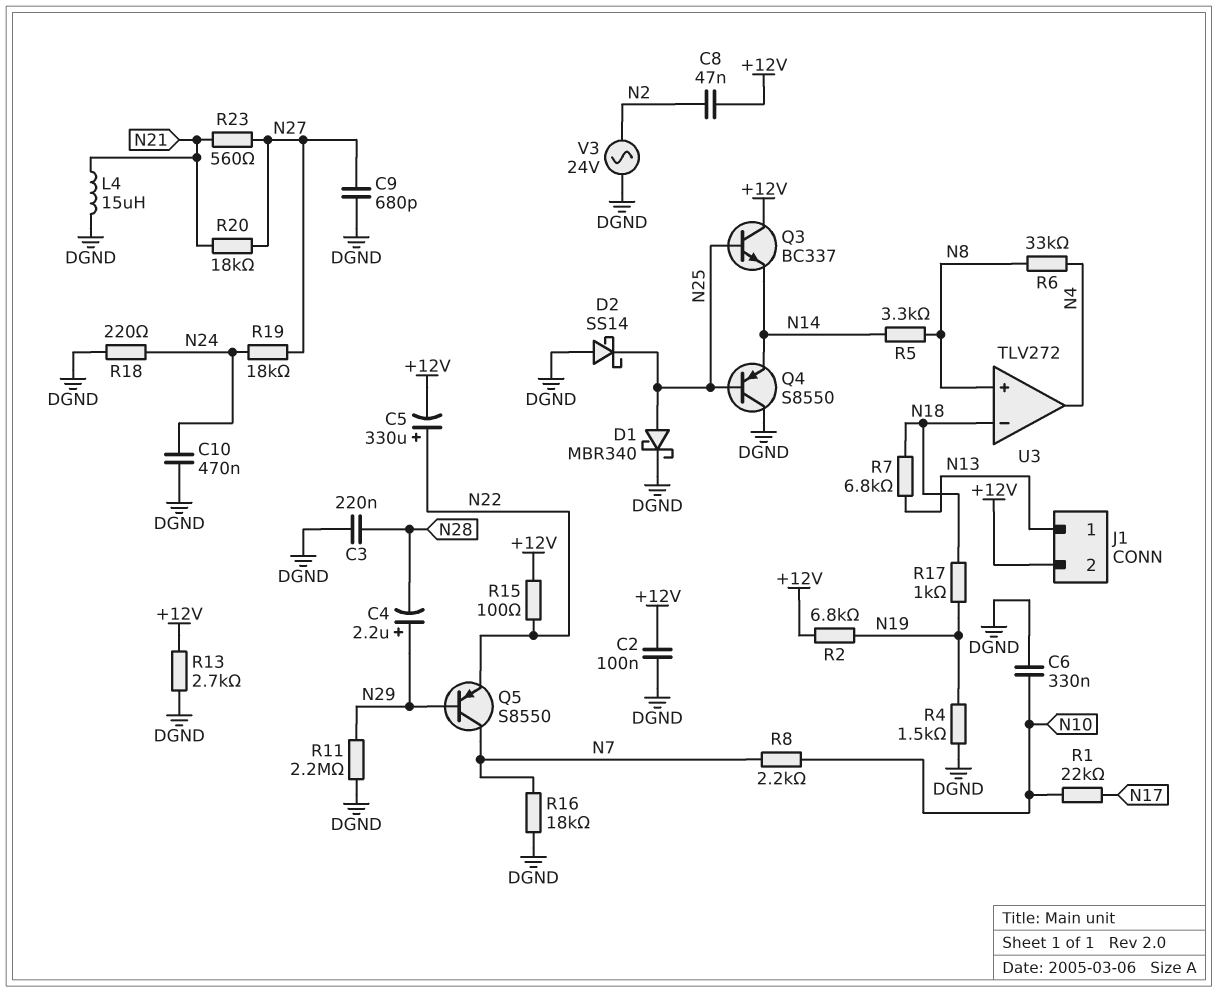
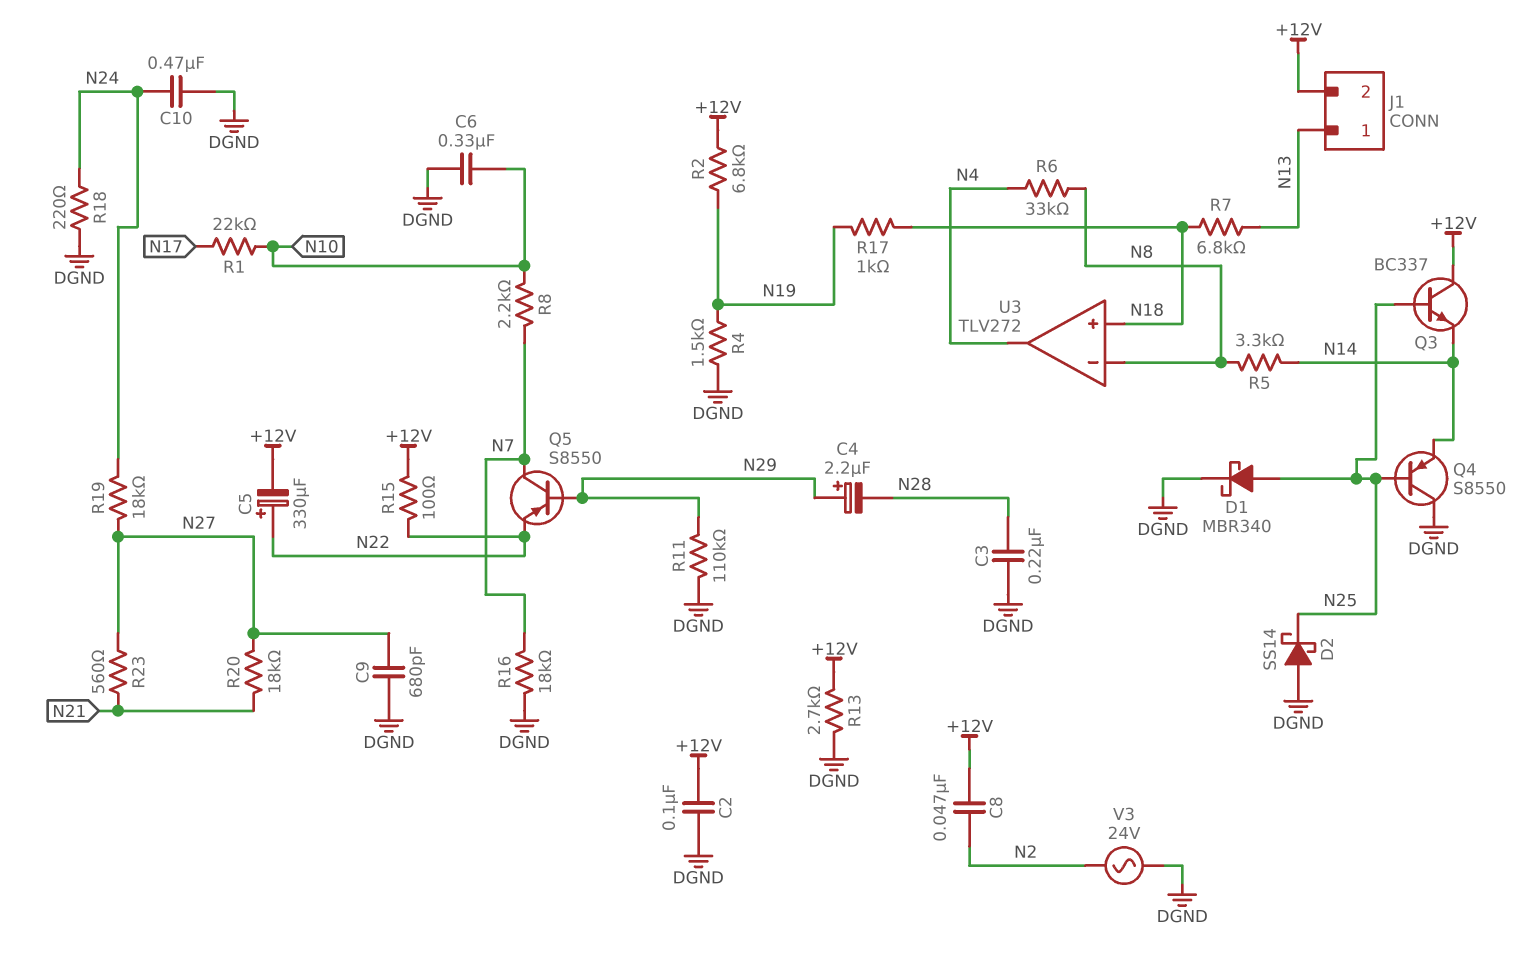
L4: 15uH (DGND, N21) -> none
R11: 2.2M (DGND, N29) -> 110k (DGND, N29)
U3 pin in+: N8 -> N18
U3 pin in-: N18 -> N8

